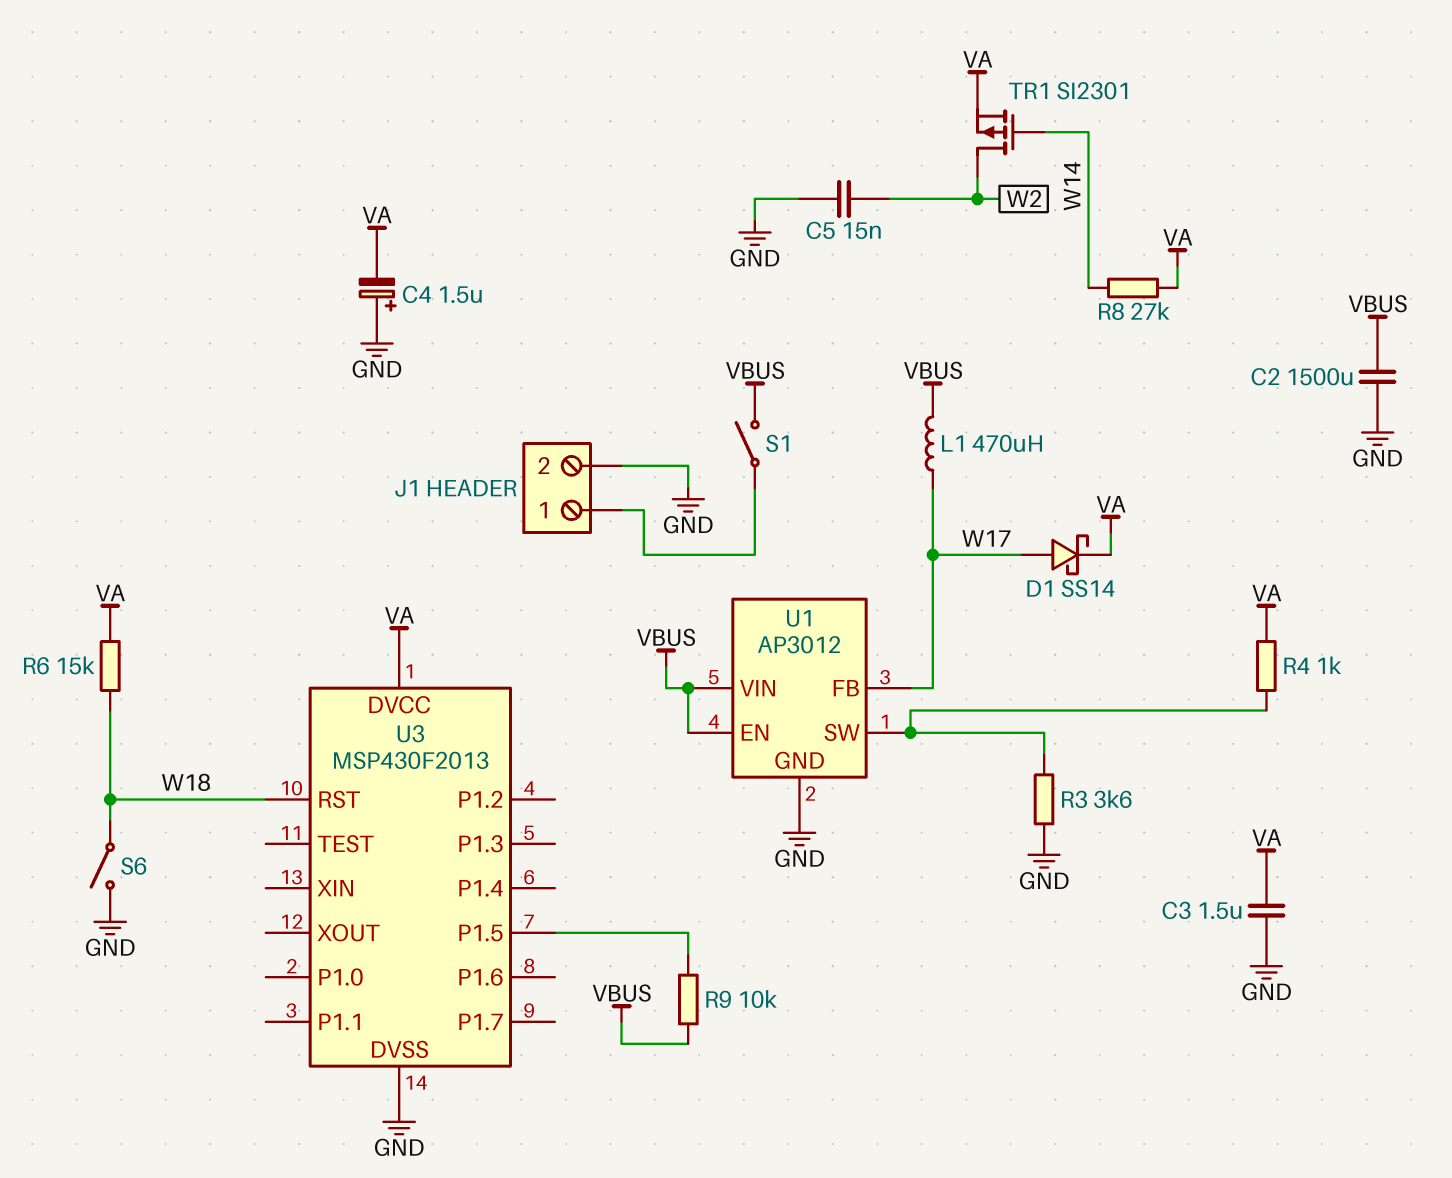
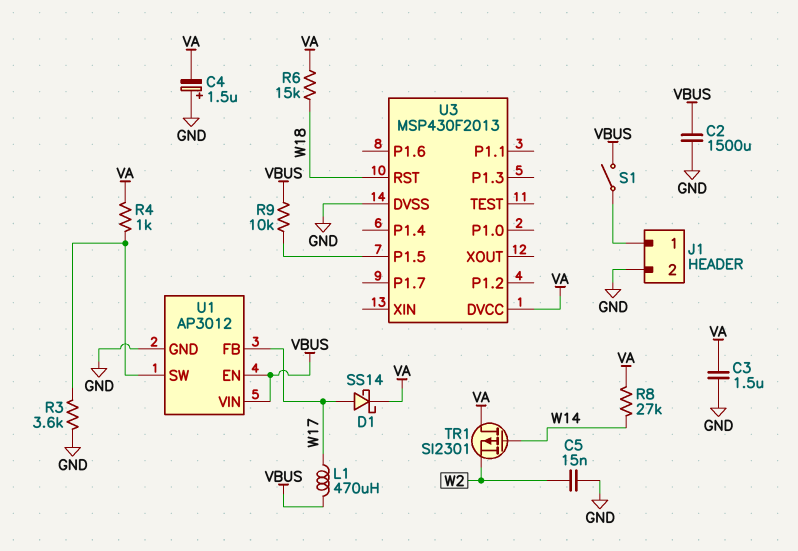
S6: switch (GND, W18) -> none
TR1: PMOS SI2301 (G W14, D W2, S VA) -> PMOS SI2301 (G W14, D VA, S W2)

